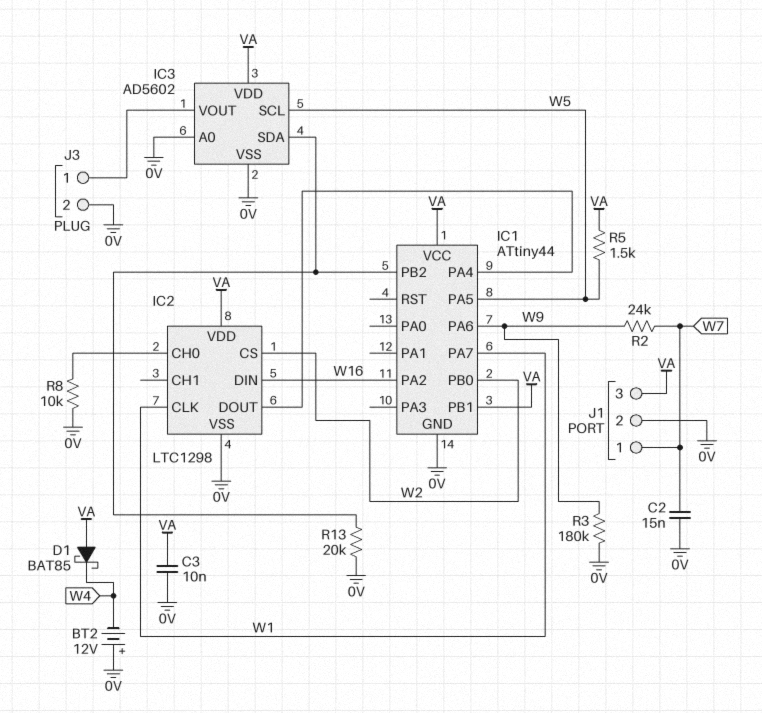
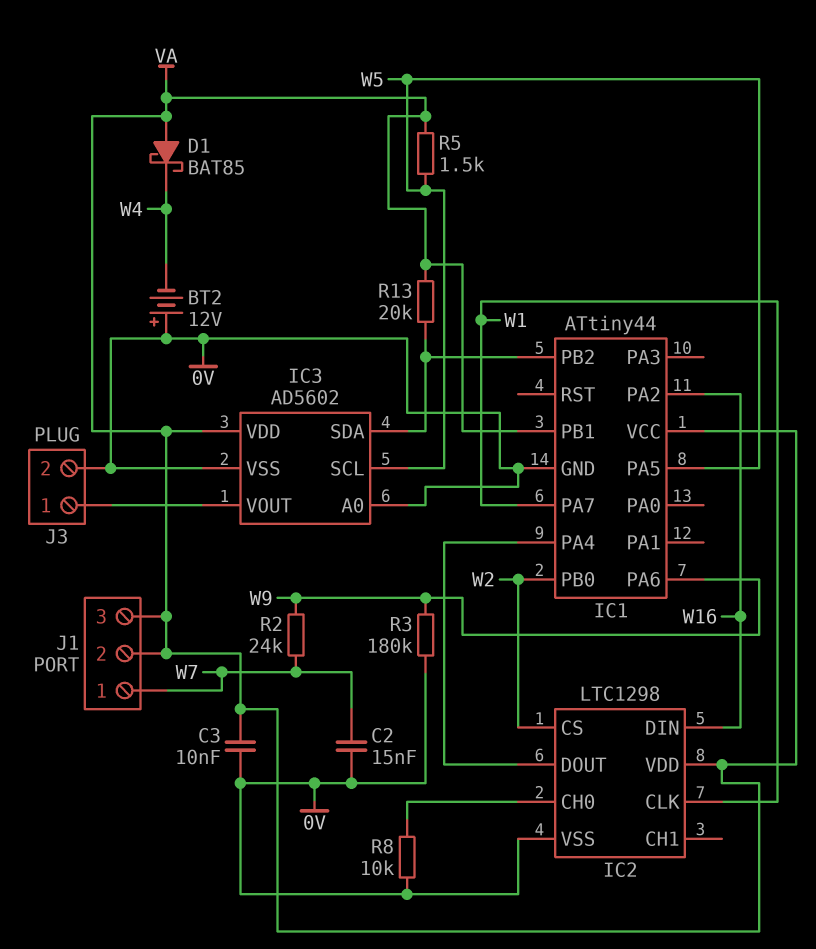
J1 pin 2: 0V -> VA
R13: 20k (0V, IC1/PB2) -> 20k (IC1/PB2, VA)

